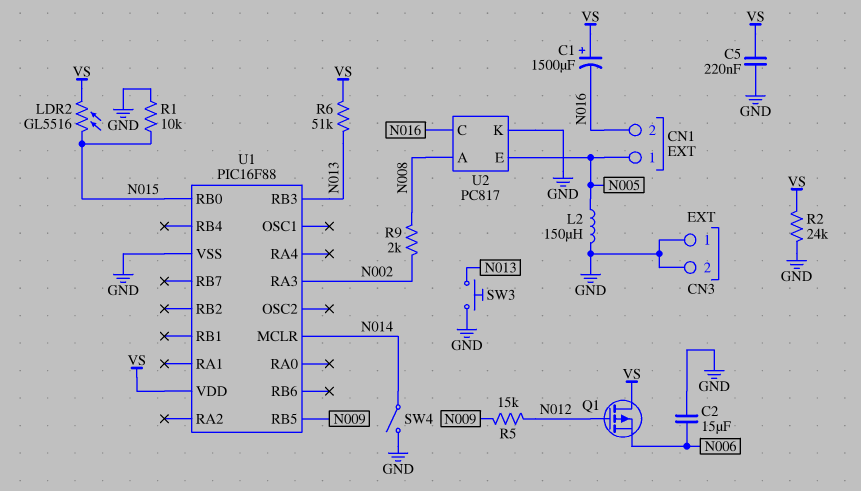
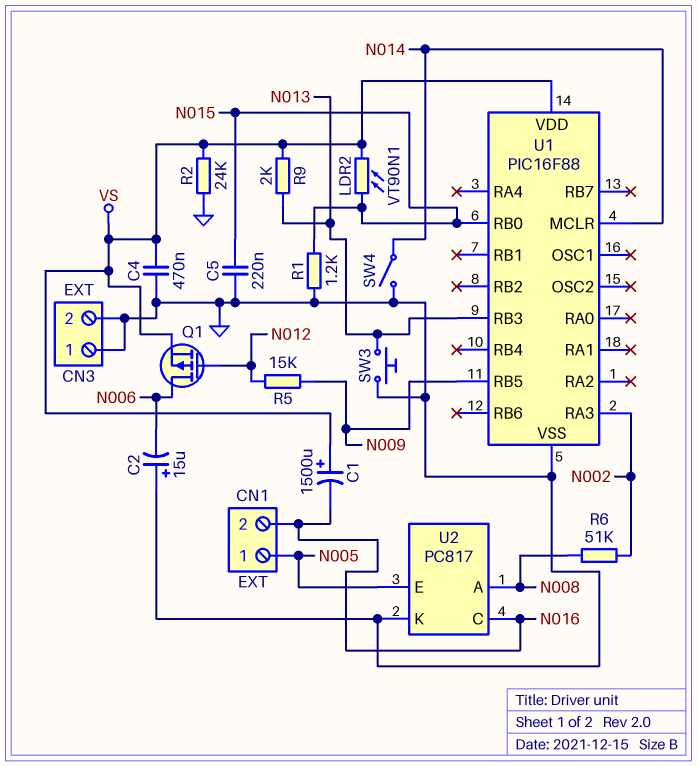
C2: 15uF (GND, N006) -> 15uF (plus GND, minus N006)
C4: none -> 470nF (GND, VS)
C5: 220nF (GND, VS) -> 220nF (GND, N015)
L2: 150uH (GND, N005) -> none
LDR2: GL5516 (N015, VS) -> VT90N1 (N015, VS)
Q1: PMOS (G N012, D VS, S N006) -> PMOS (G N012, D N006, S VS)
R1: 10k (GND, N015) -> 1.2k (GND, N015)
R6: 51k (N013, VS) -> 51k (N002, N008)
R9: 2k (N002, N008) -> 2k (N013, VS)

